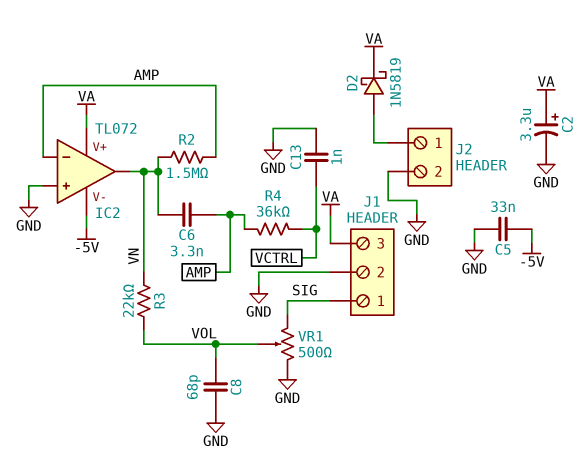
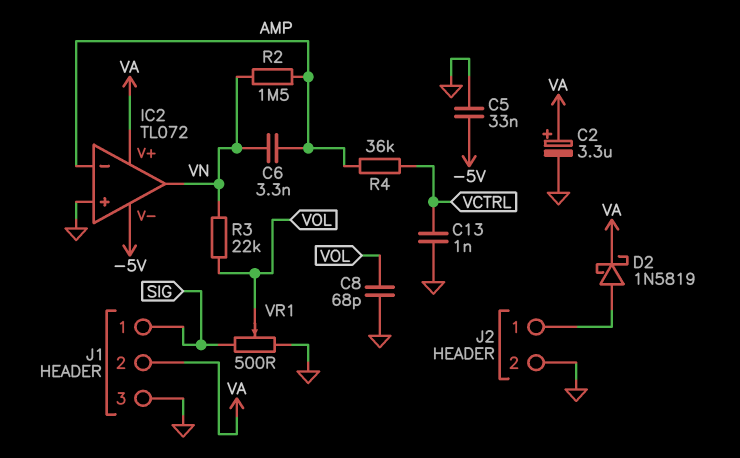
J1 pin 2: GND -> VA
J1 pin 3: VA -> GND

